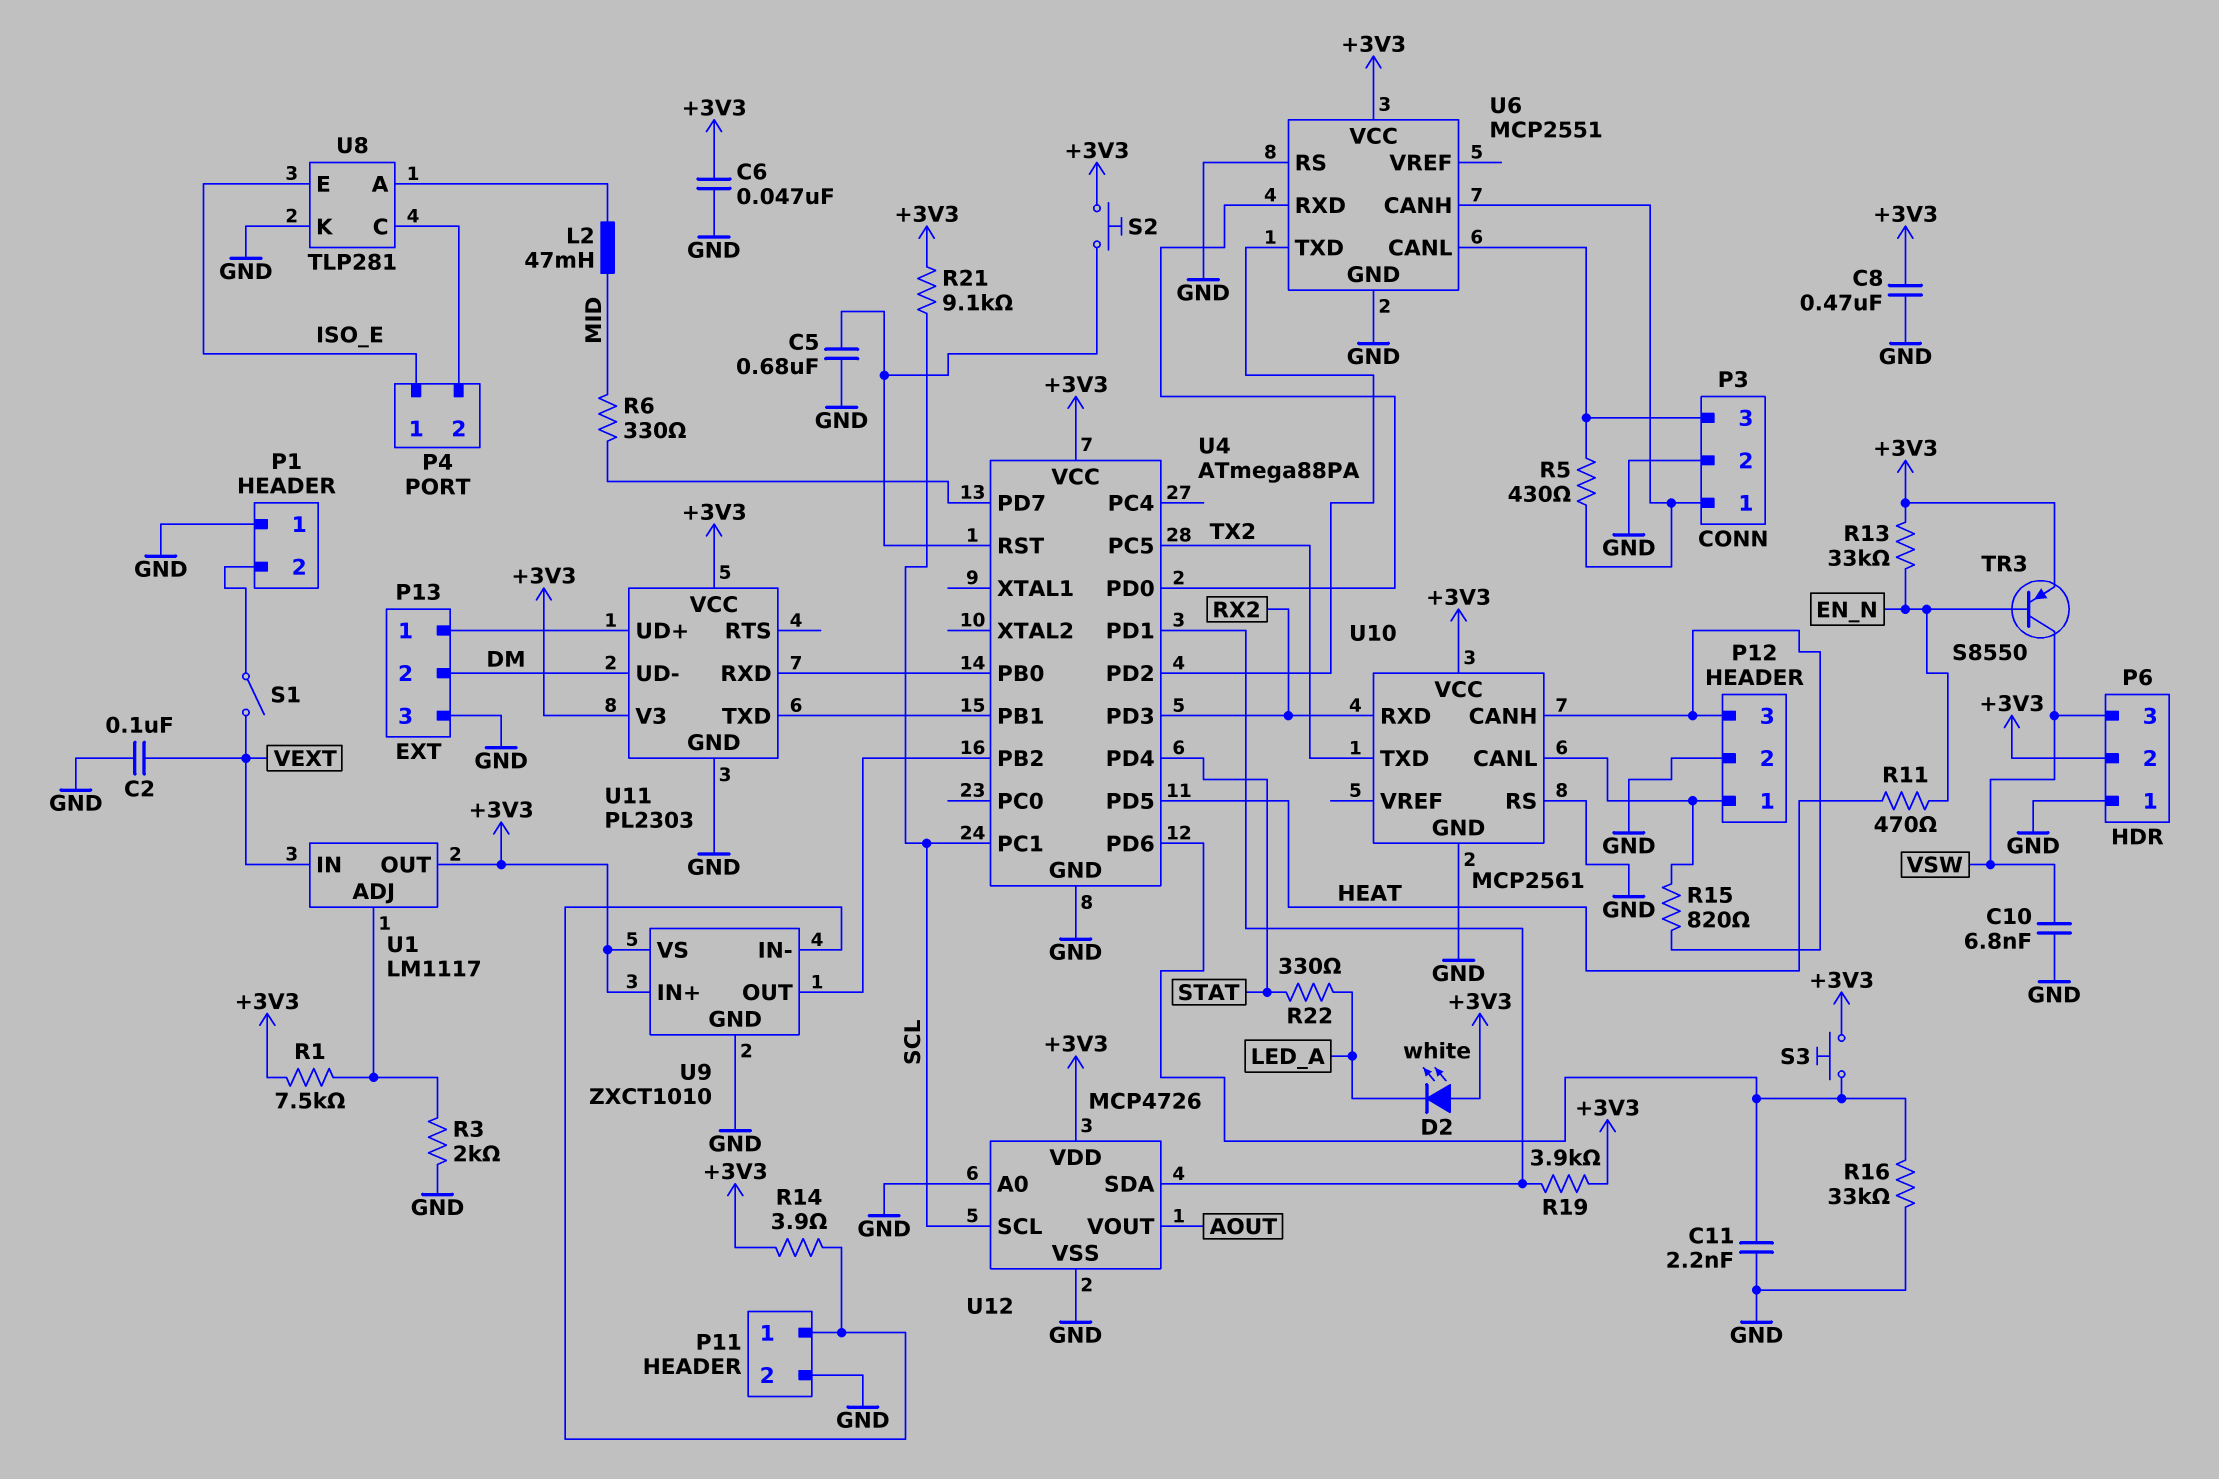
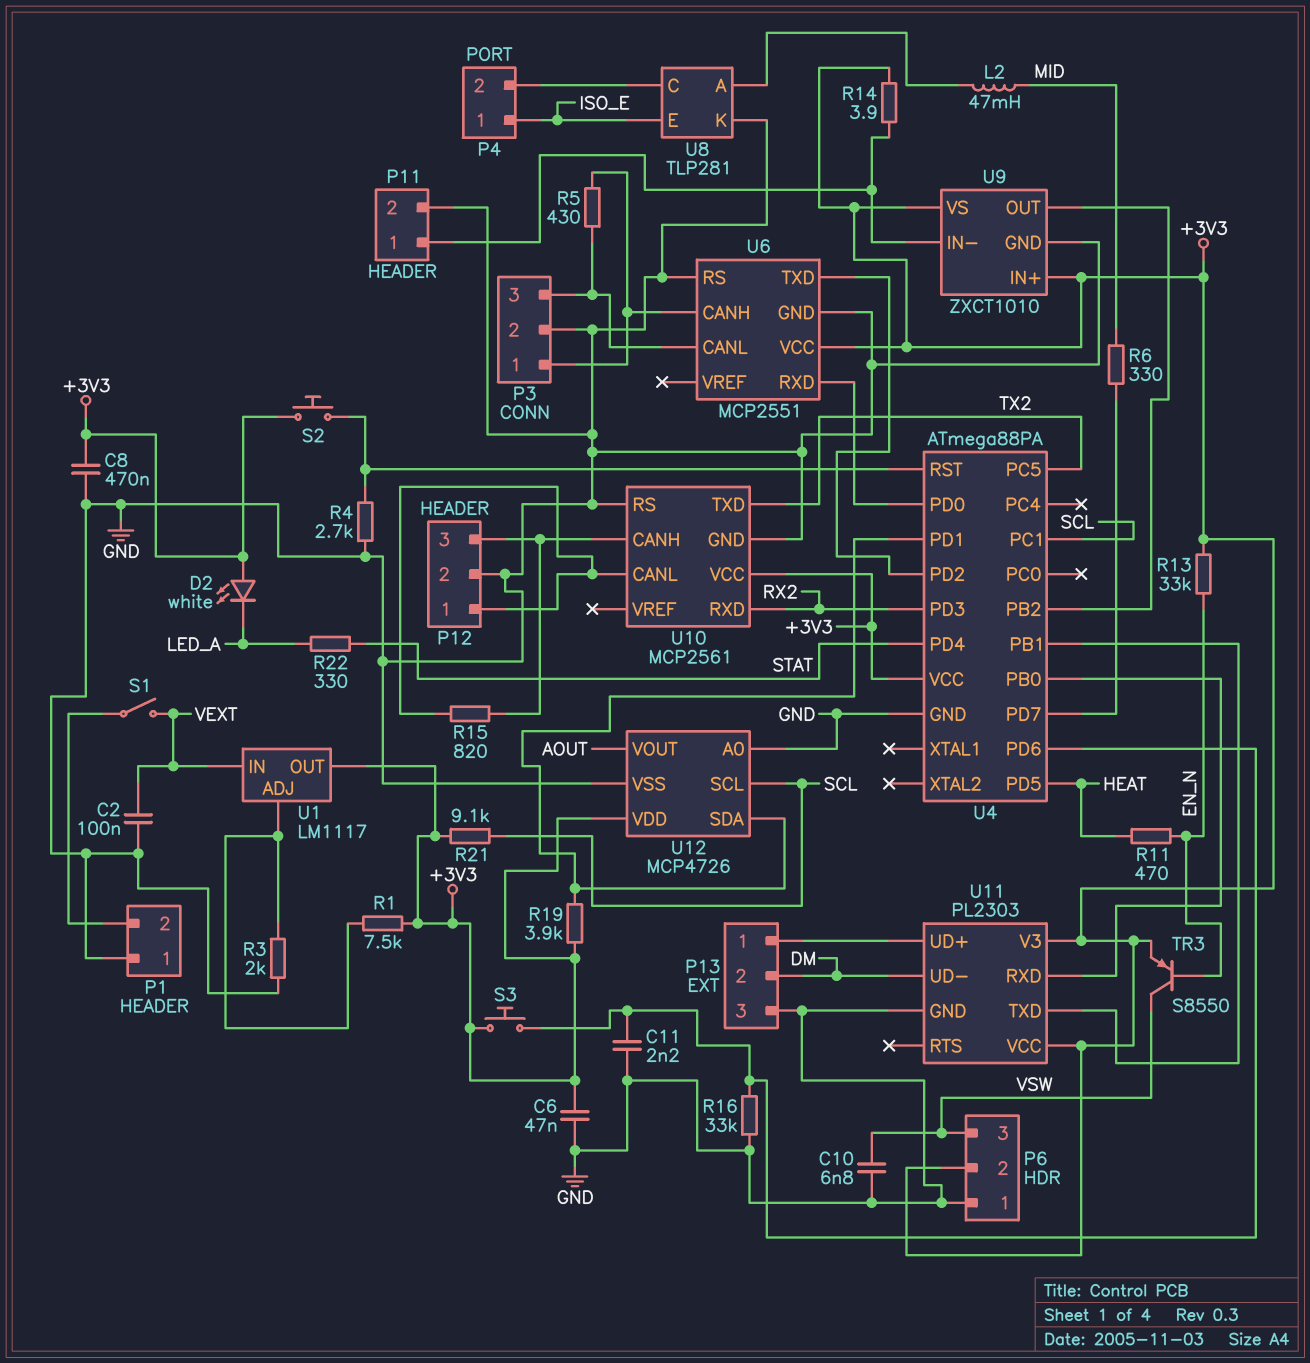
C5: 680nF (GND, U4/RST) -> none
R4: none -> 2.7k (GND, U4/RST)

